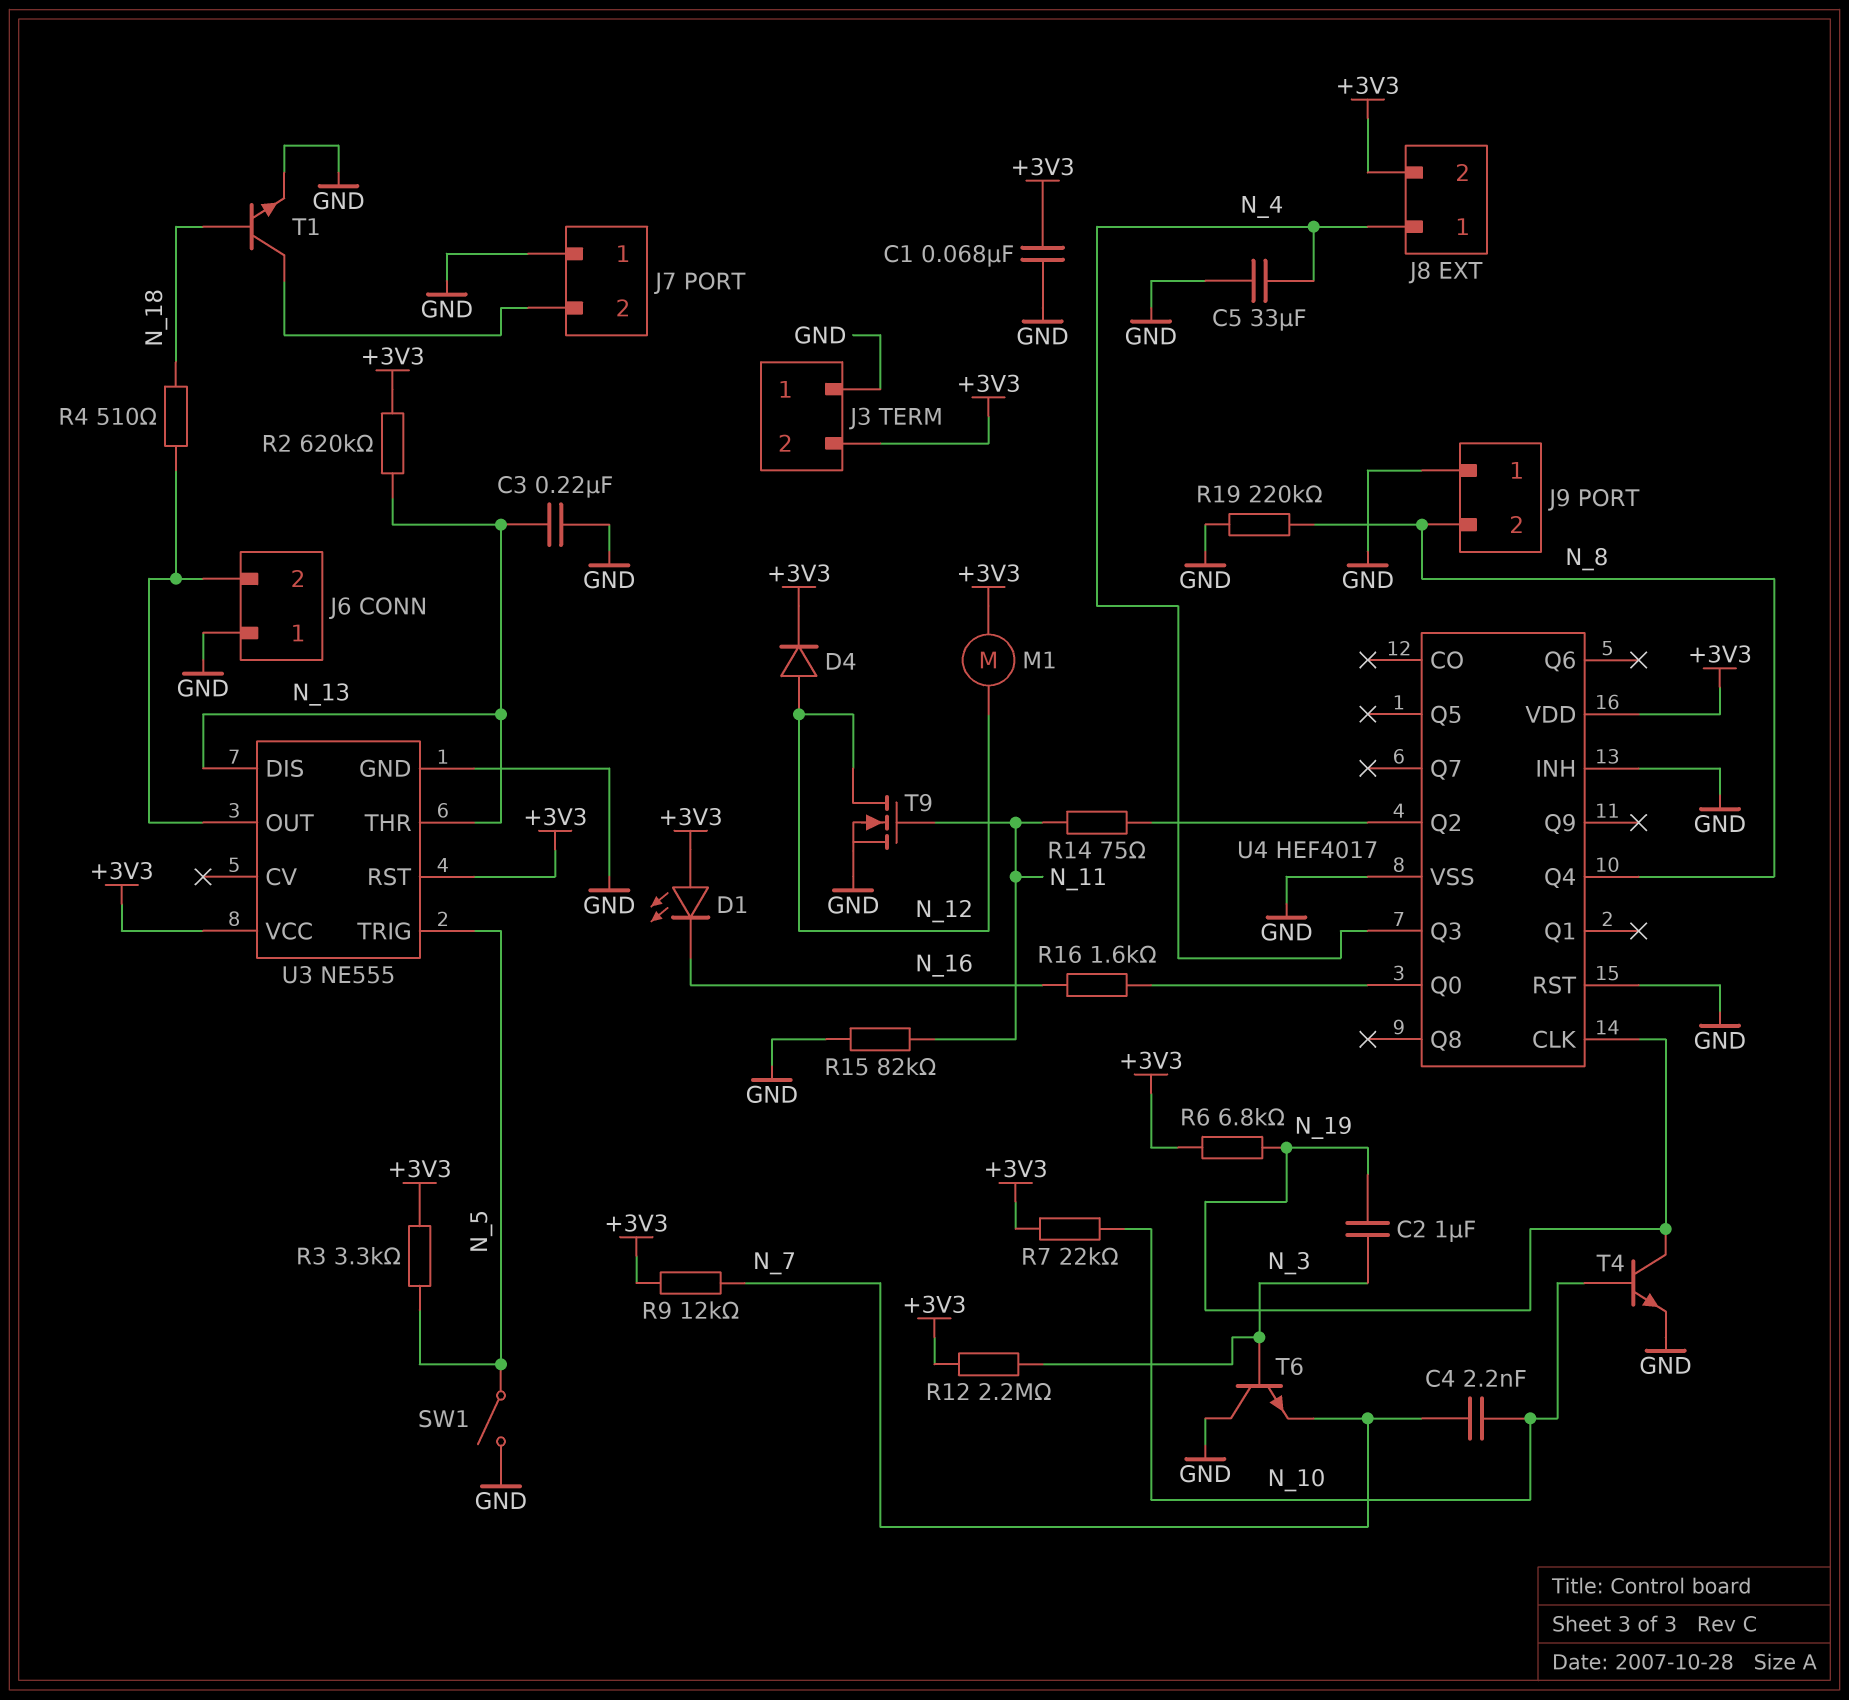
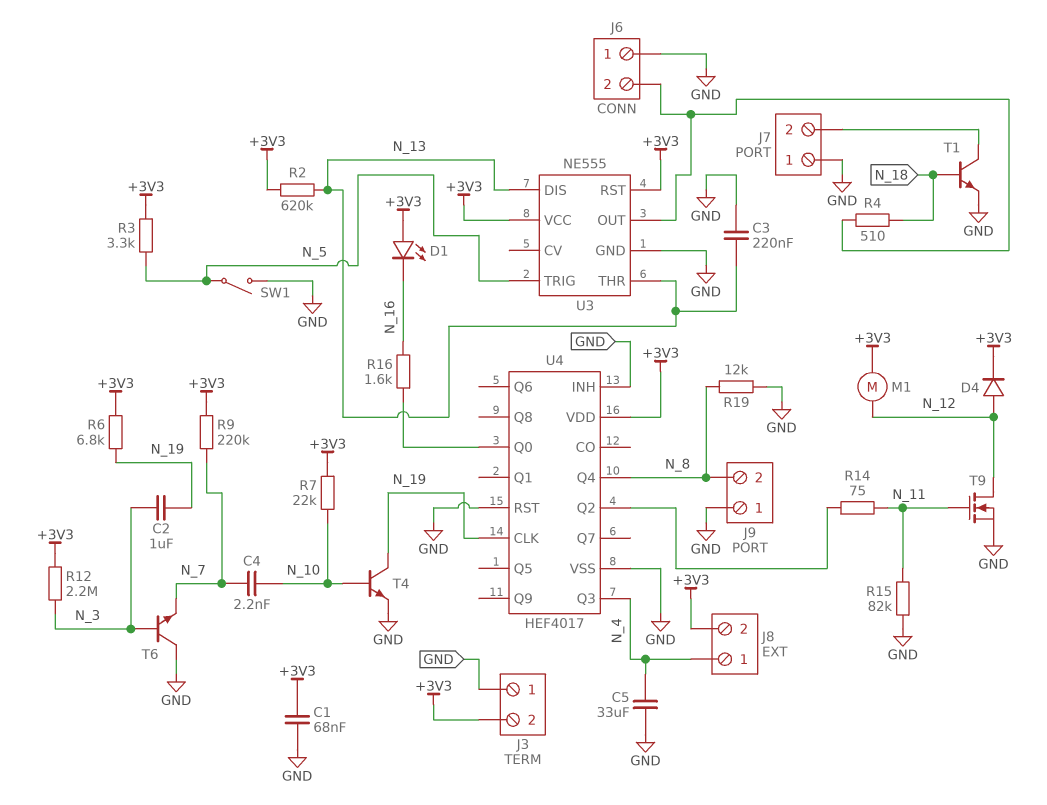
R9: 12k (+3V3, N_7) -> 220k (+3V3, N_7)
R19: 220k (GND, N_8) -> 12k (GND, N_8)

